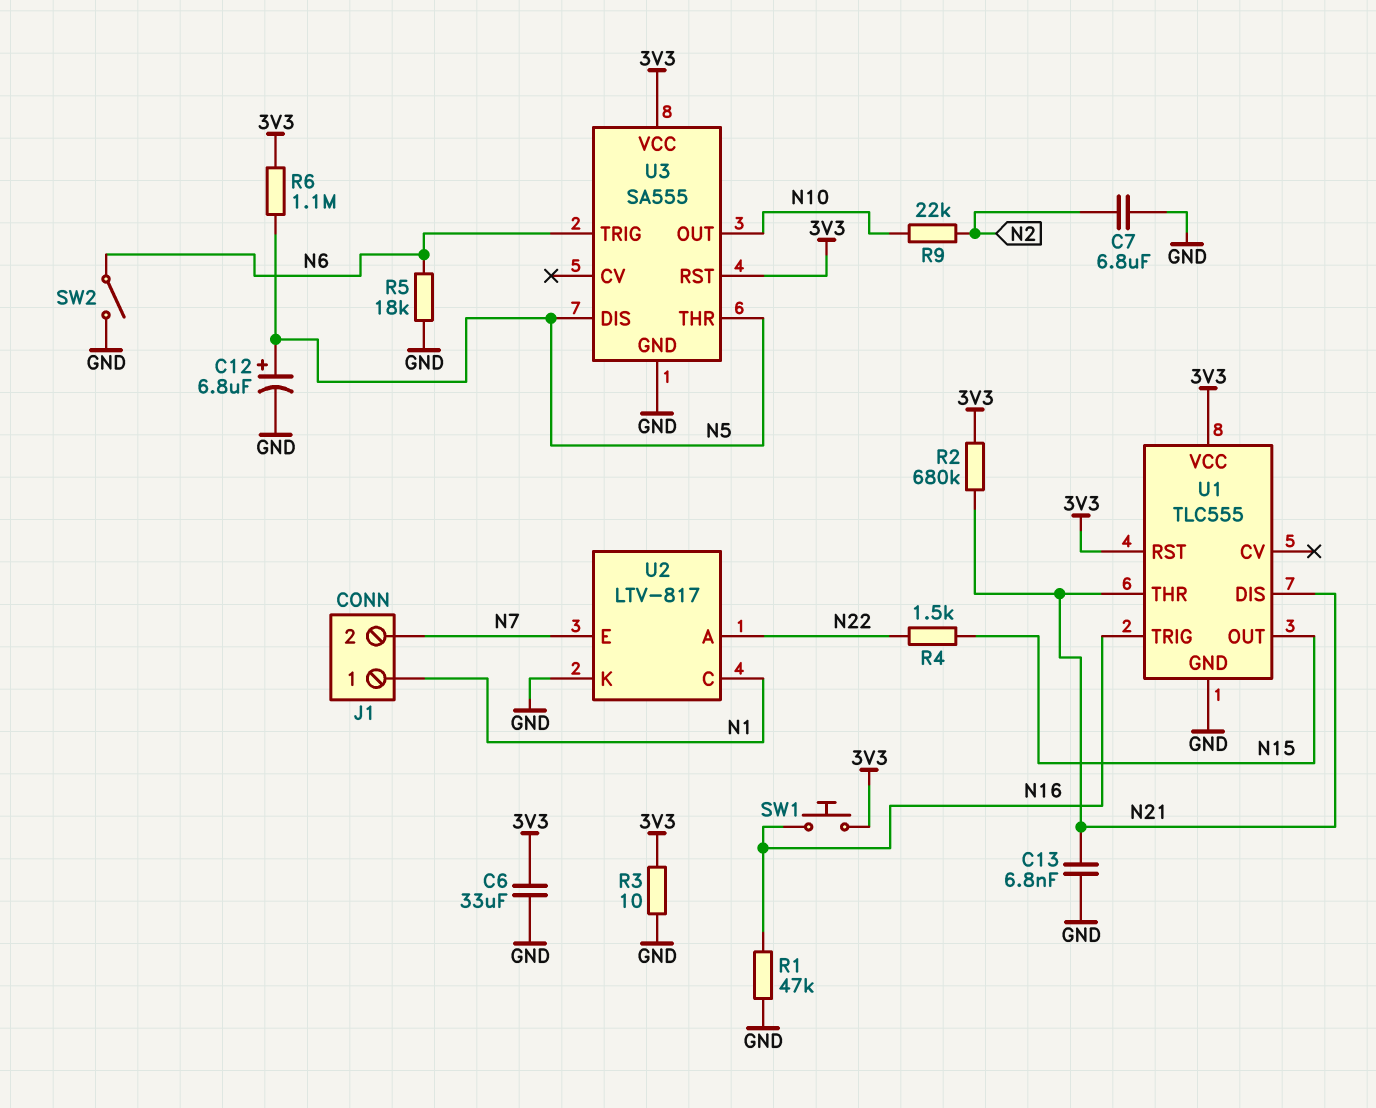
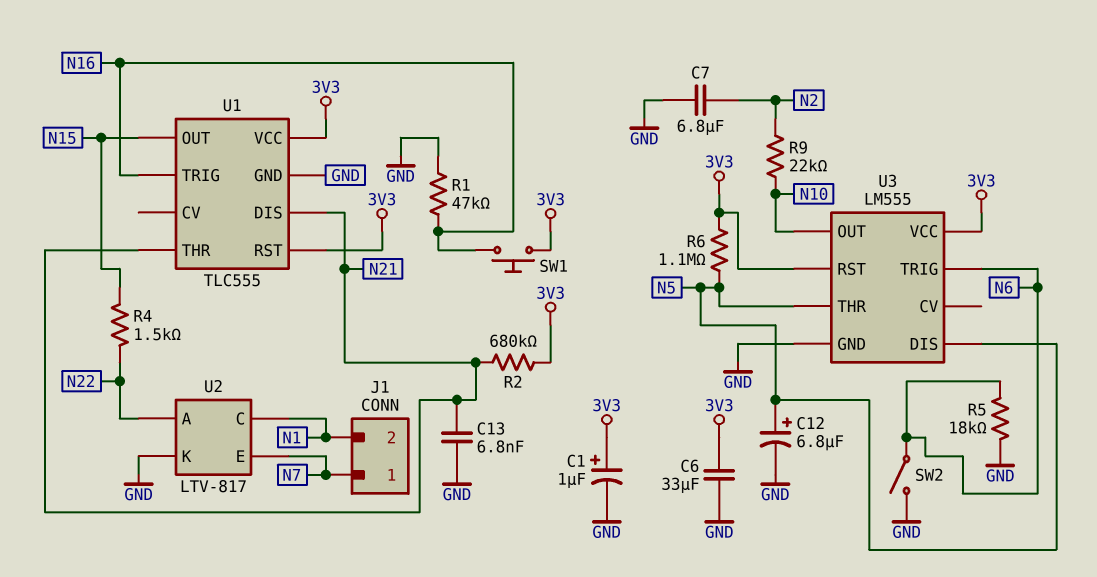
C1: none -> 1uF (plus 3V3, minus GND)
J1 pin 1: N1 -> N7
J1 pin 2: N7 -> N1
R3: 10 (3V3, GND) -> none
U3: SA555 -> LM555

